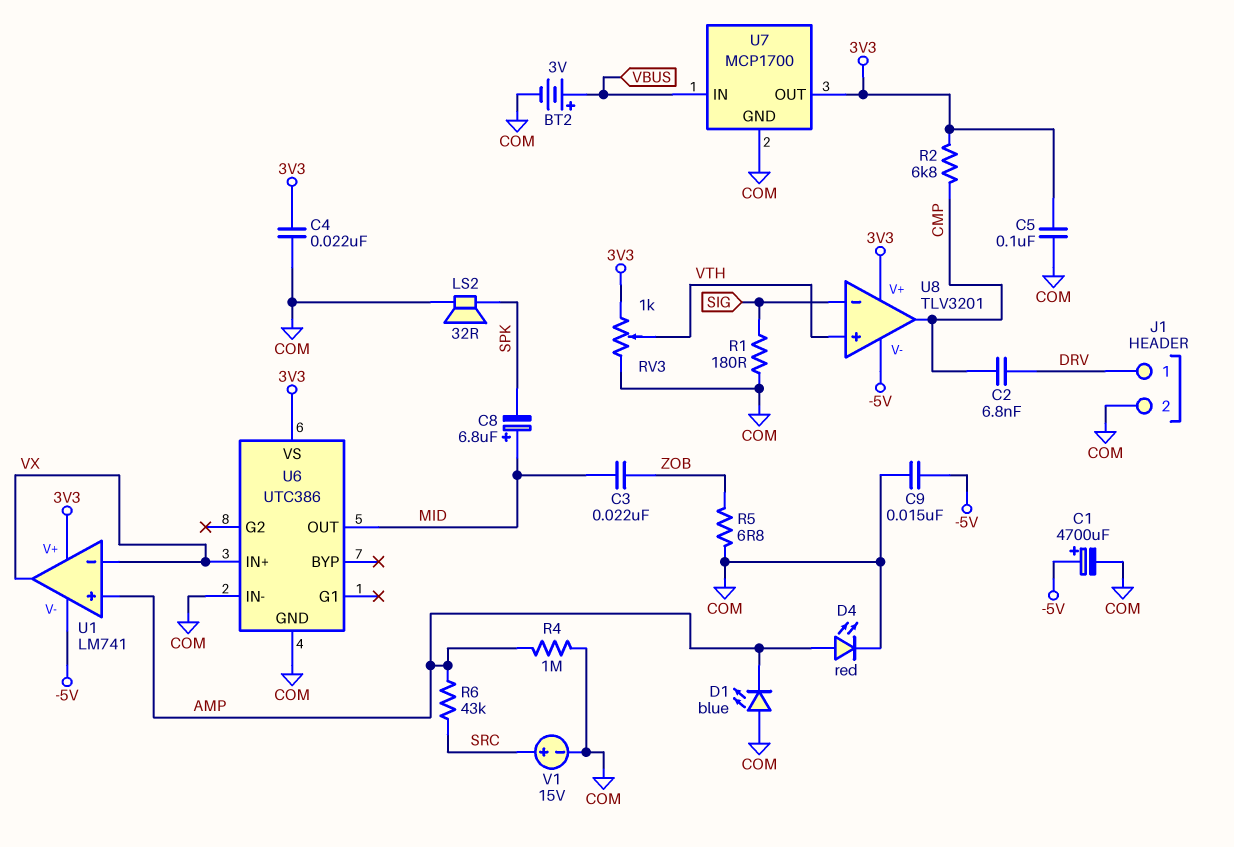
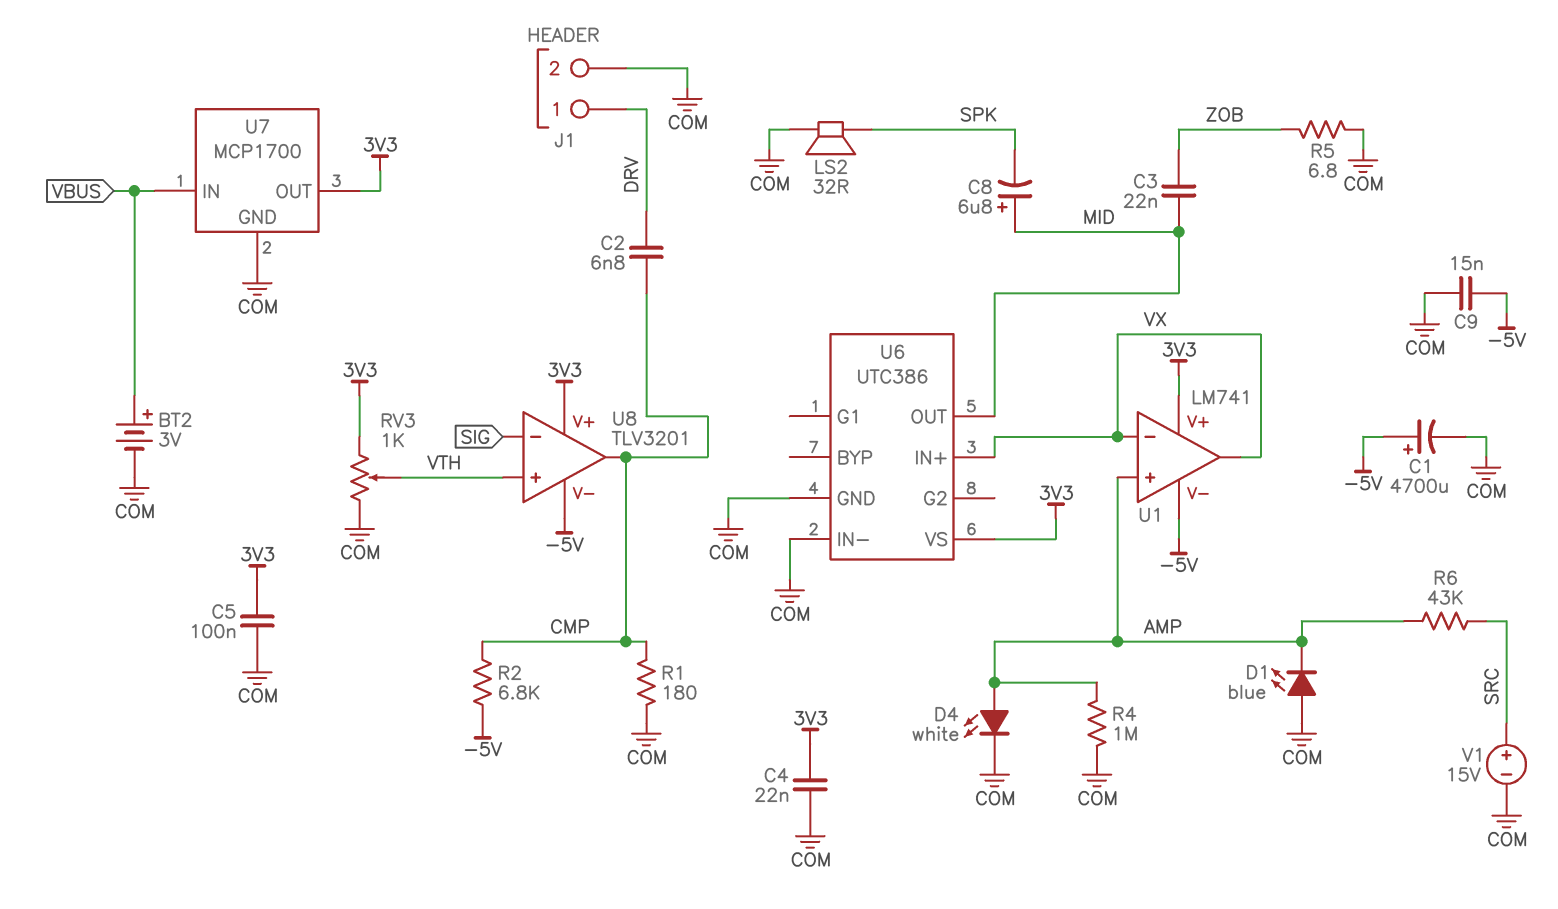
D4: LED red (A AMP, K COM) -> LED white (A AMP, K COM)
R1: 180 (COM, SIG) -> 180 (CMP, COM)
R2: 6.8k (3V3, CMP) -> 6.8k (-5V, CMP)

